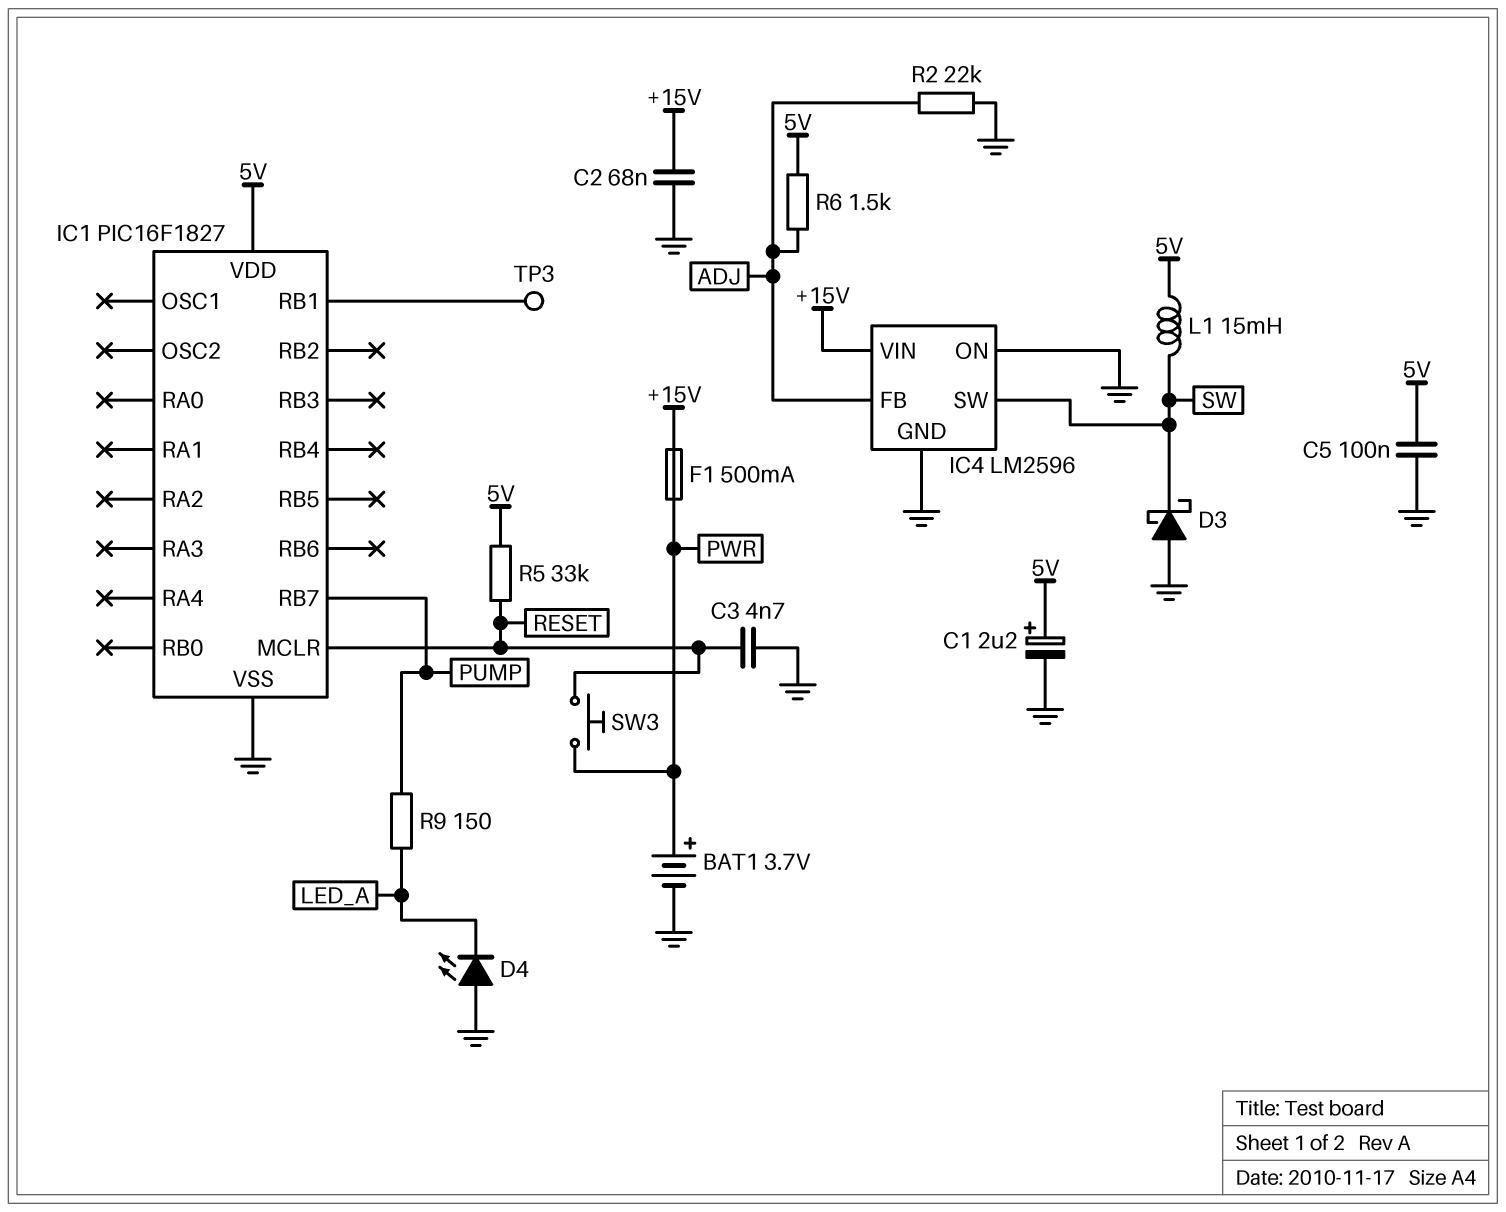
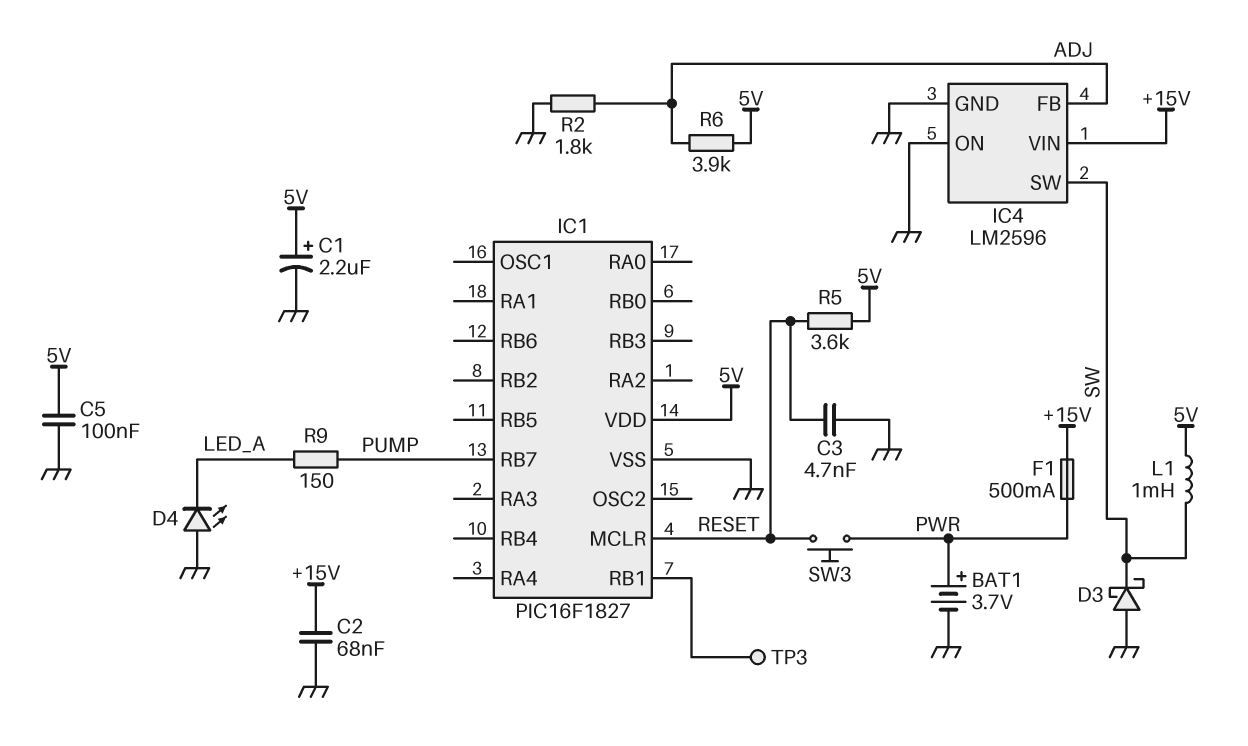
L1: 15mH (5V, SW) -> 1mH (5V, SW)
R2: 22k (ADJ, GND) -> 1.8k (ADJ, GND)
R5: 33k (5V, RESET) -> 3.6k (5V, RESET)
R6: 1.5k (5V, ADJ) -> 3.9k (5V, ADJ)

